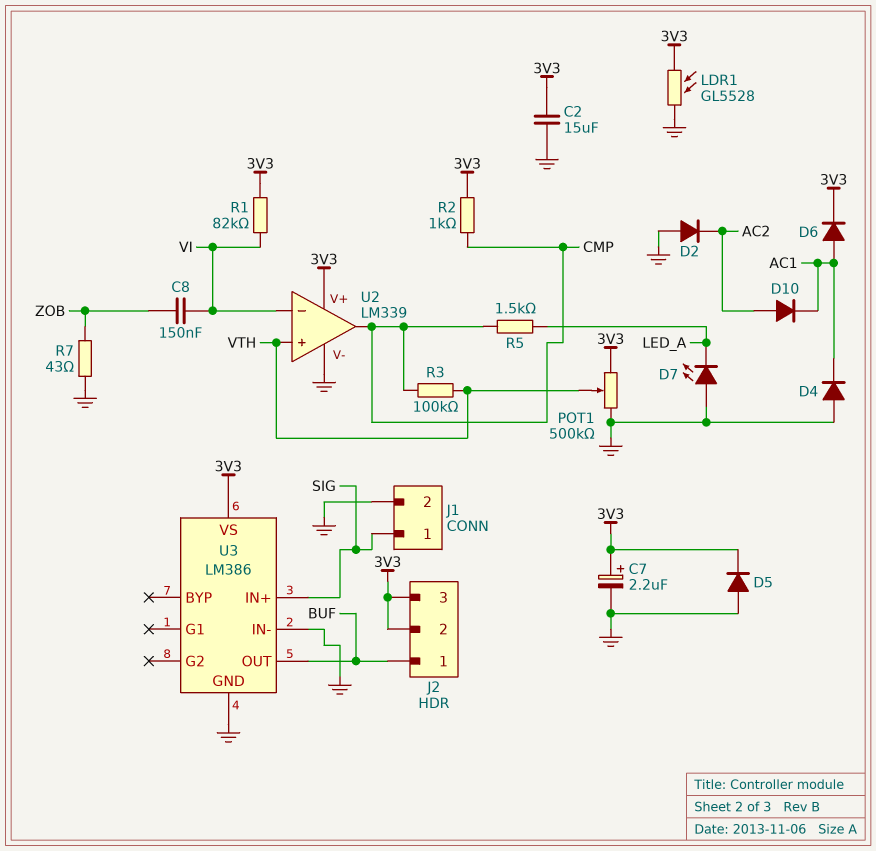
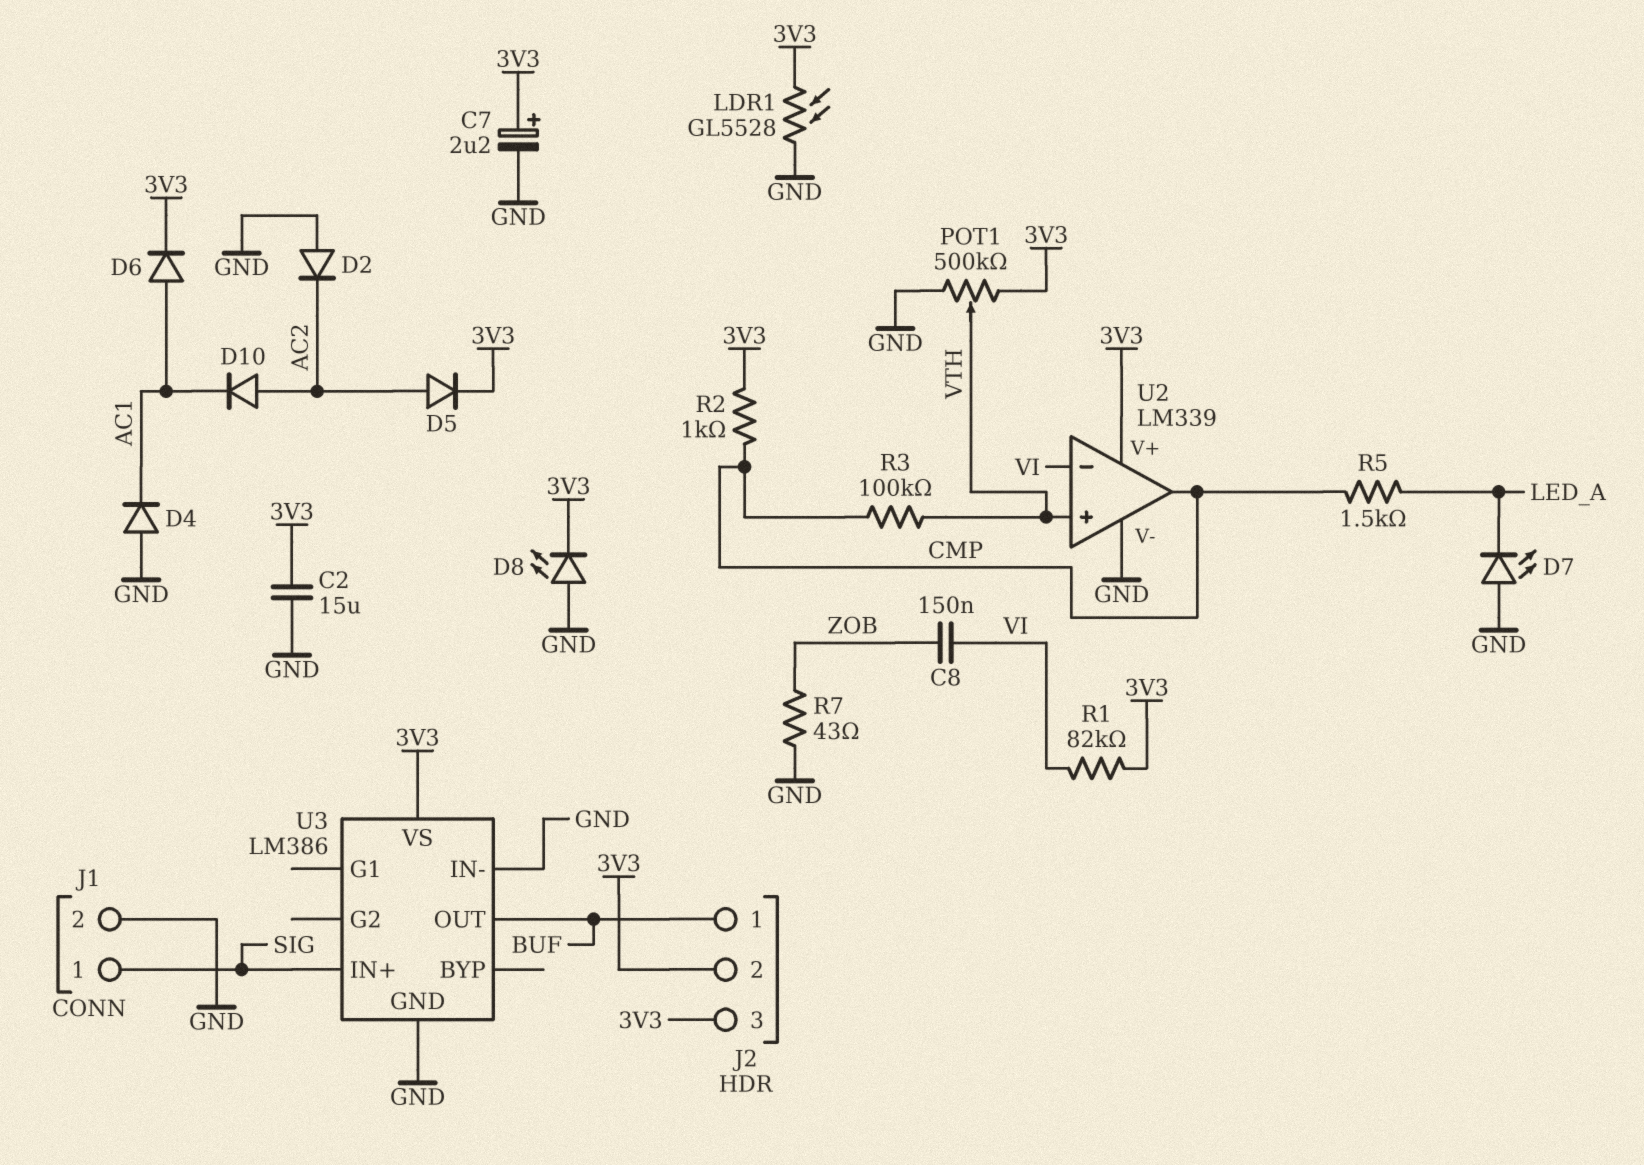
D5: diode (A GND, K 3V3) -> diode (A AC2, K 3V3)
D8: none -> LED (A GND, K 3V3)

